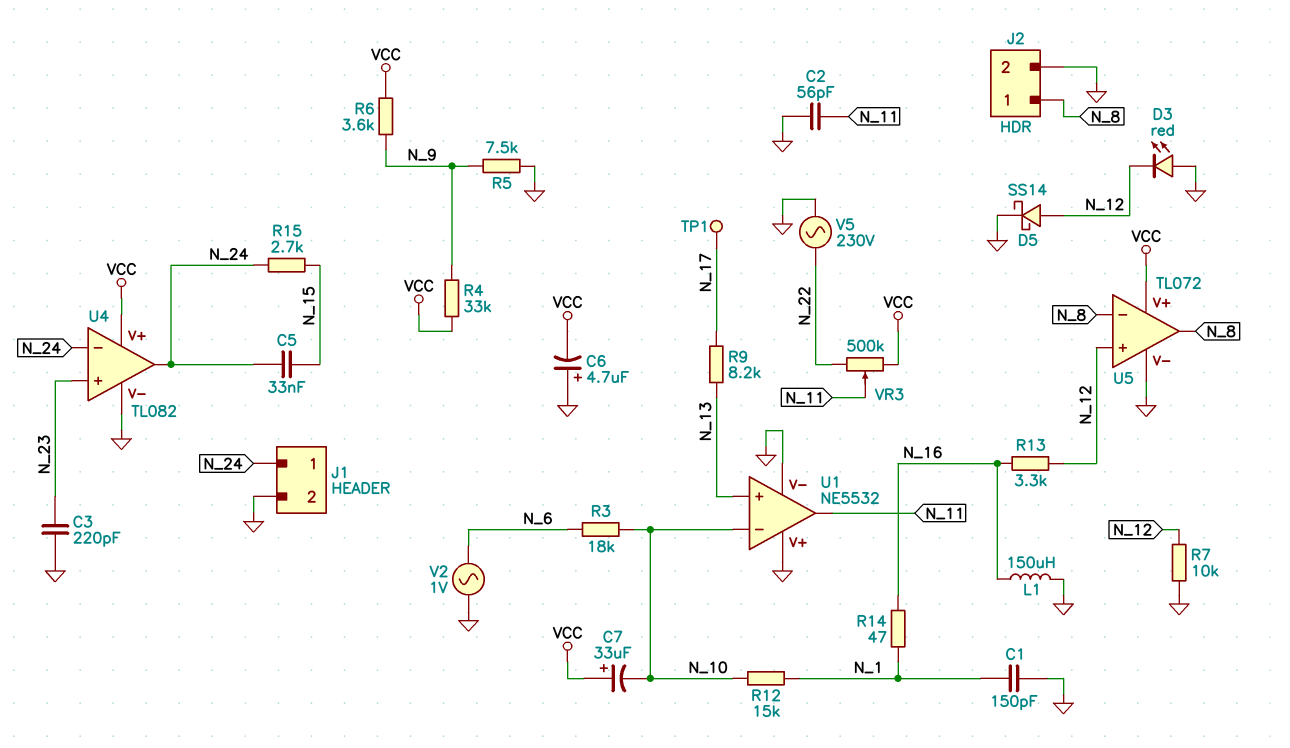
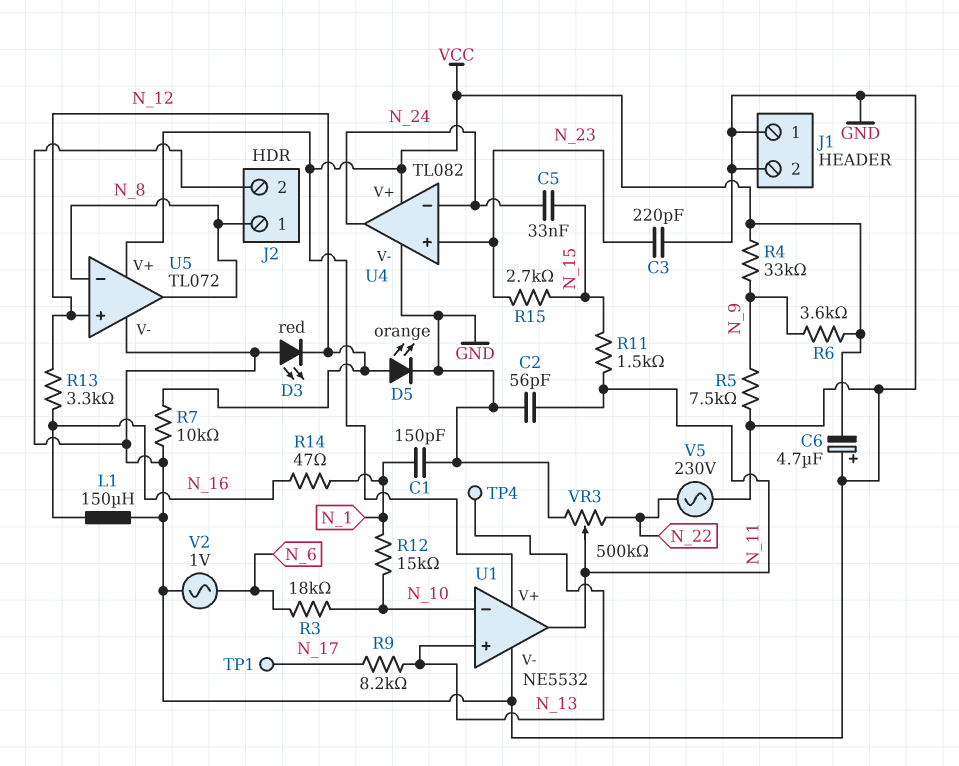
C7: 33uF (plus VCC, minus N_10) -> none
D5: schottky SS14 (A N_12, K GND) -> LED orange (A N_12, K GND)
J1 pin 1: N_24 -> GND
R11: none -> 1.5k (N_11, N_15)
R15: 2.7k (N_15, N_24) -> 2.7k (N_15, N_23)
TP4: none -> test point (N_13)
U1 pin V+: GND -> VCC
VR3: 500k (N_22, VCC, wiper N_11) -> 500k (GND, N_22, wiper N_11)

